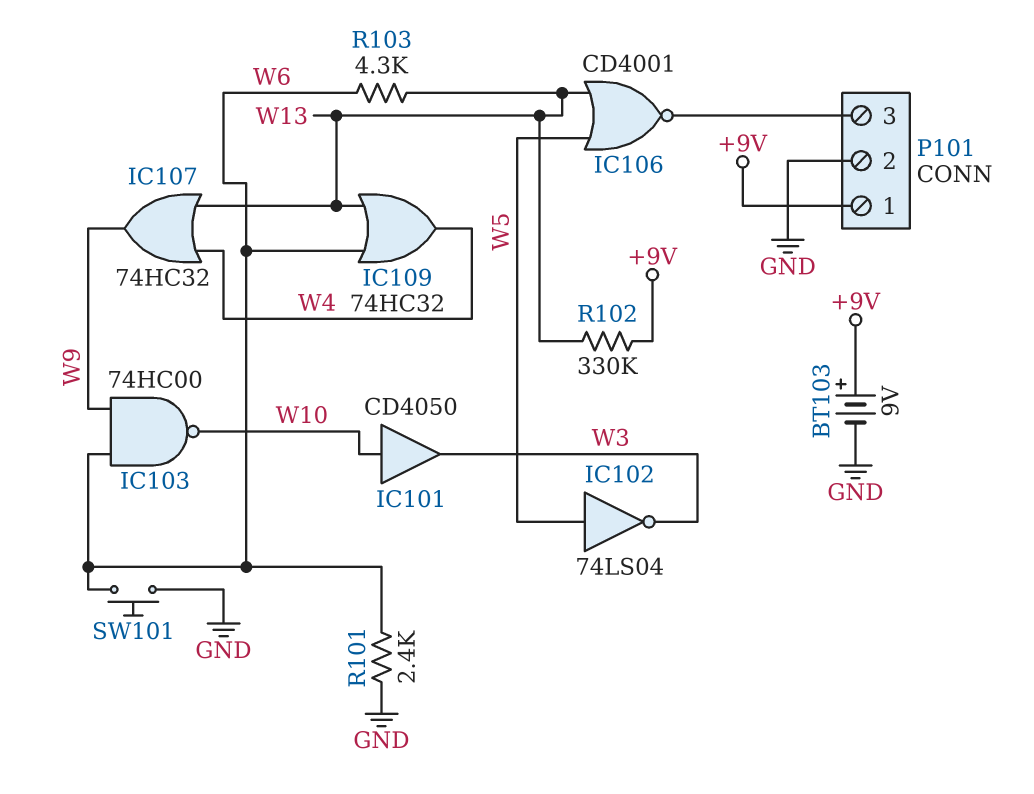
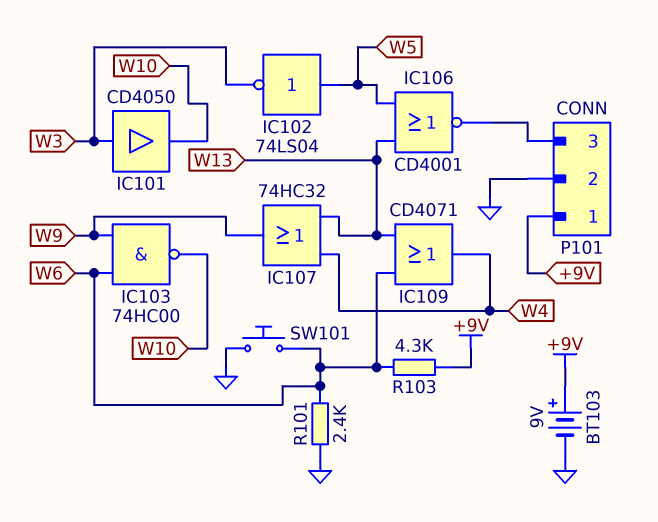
IC101: buffer CD4050 (in W10, out W3) -> buffer CD4050 (in W3, out W10)
IC109: OR 74HC32 (in W6, in W13, out W4) -> OR CD4071 (in W6, in W13, out W4)
R102: 330k (+9V, W13) -> none
R103: 4.3k (W6, W13) -> 4.3k (+9V, W6)

